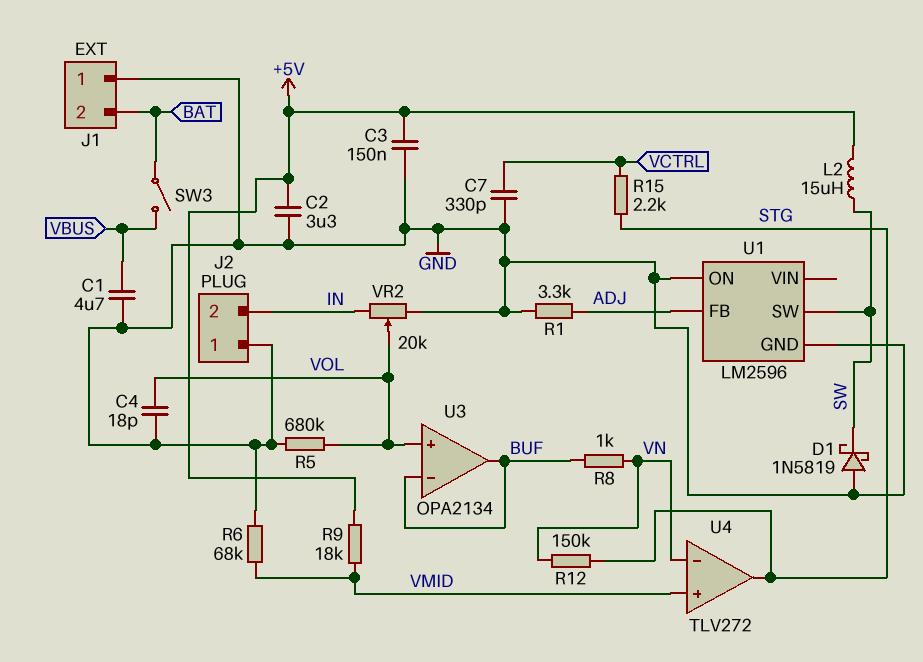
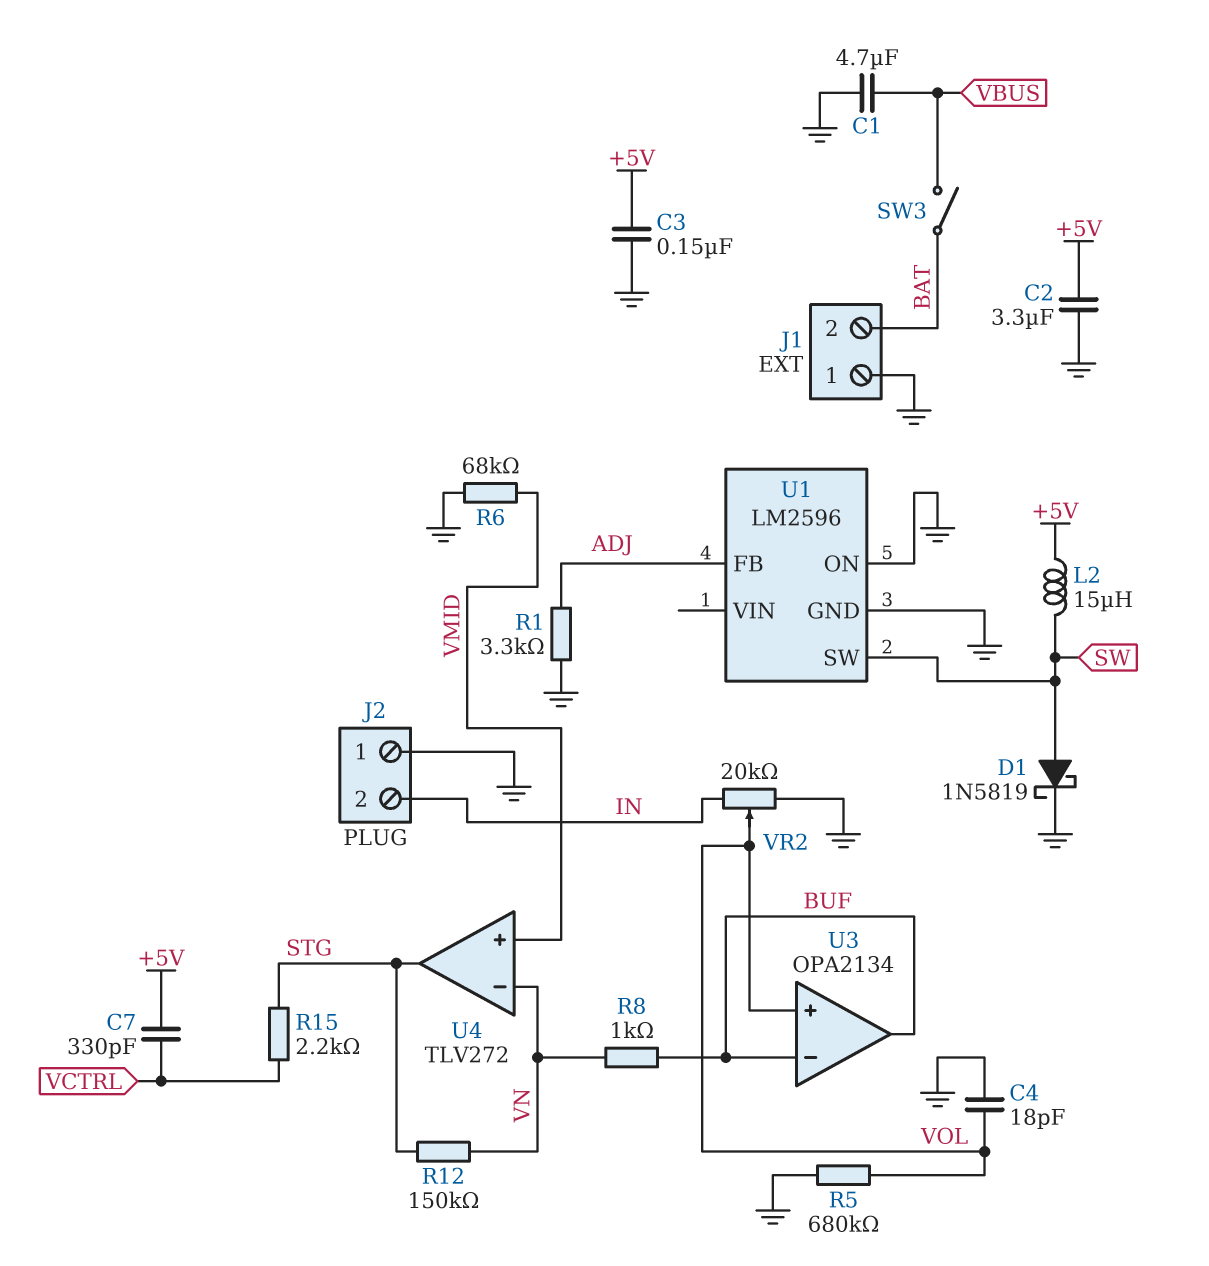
C7: 330pF (GND, VCTRL) -> 330pF (+5V, VCTRL)
D1: schottky 1N5819 (A GND, K SW) -> schottky 1N5819 (A SW, K GND)
R9: 18k (+5V, VMID) -> none

